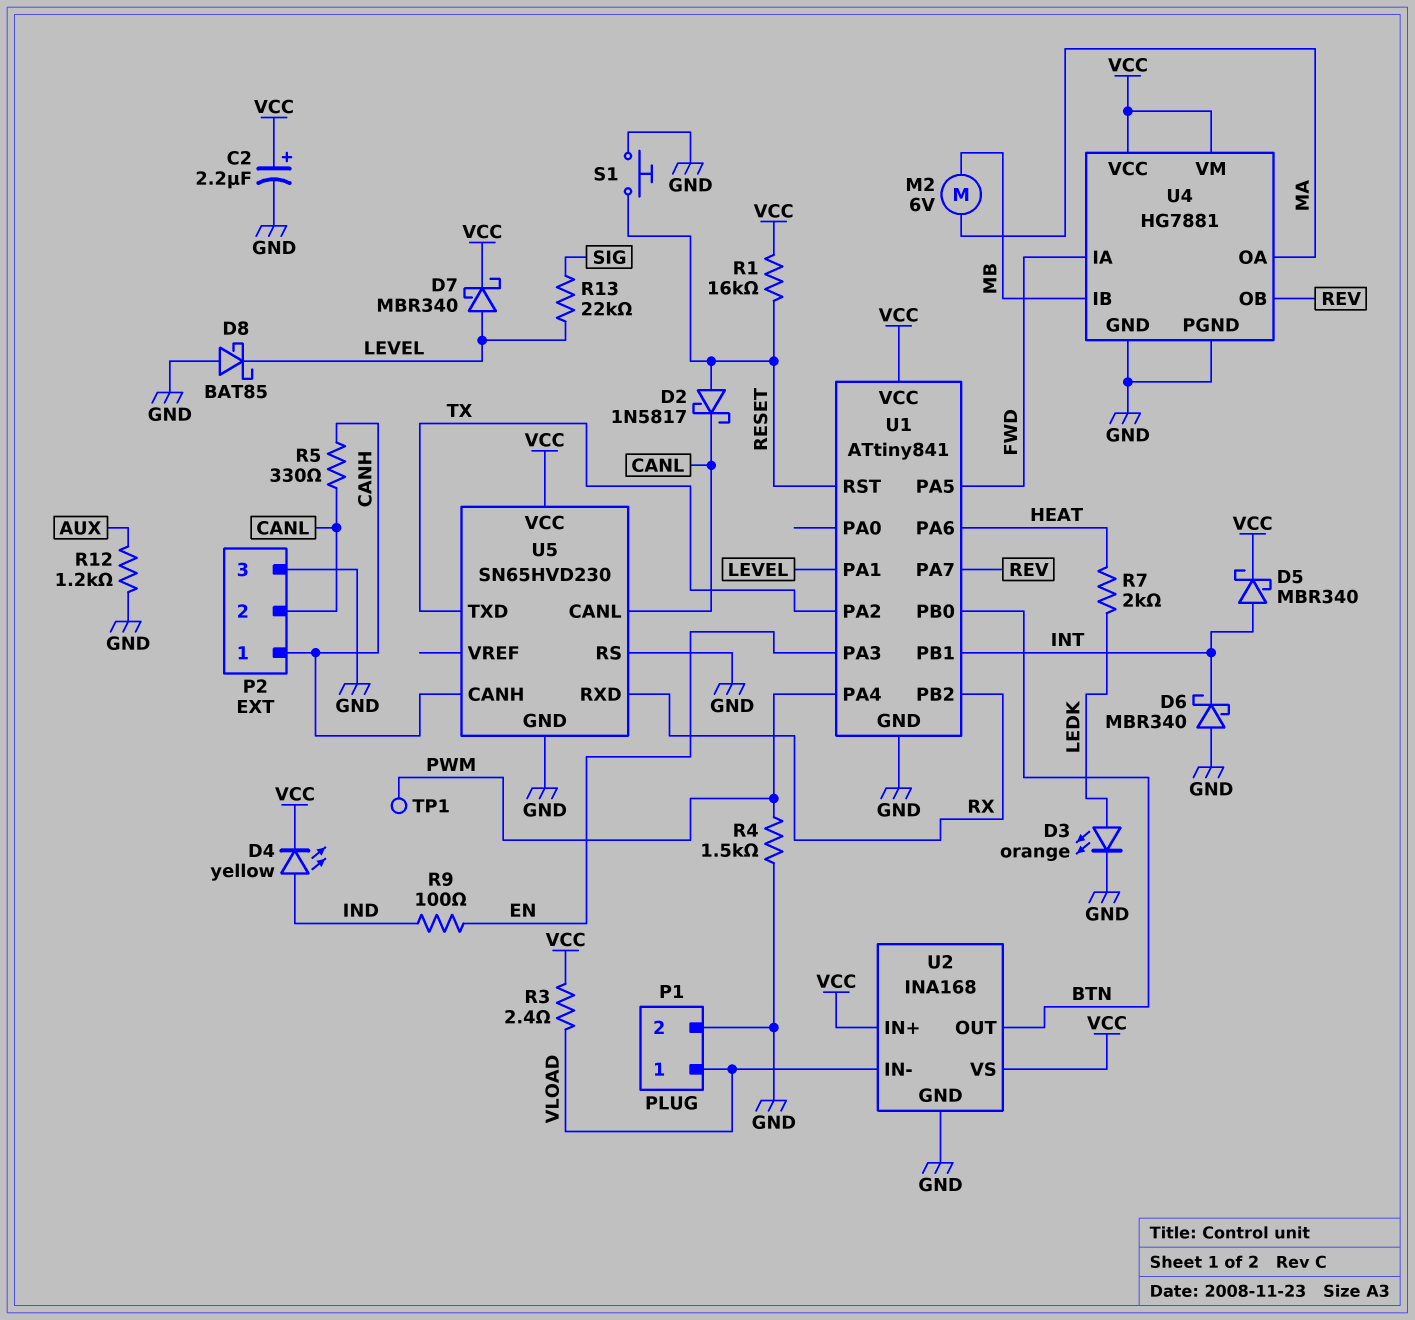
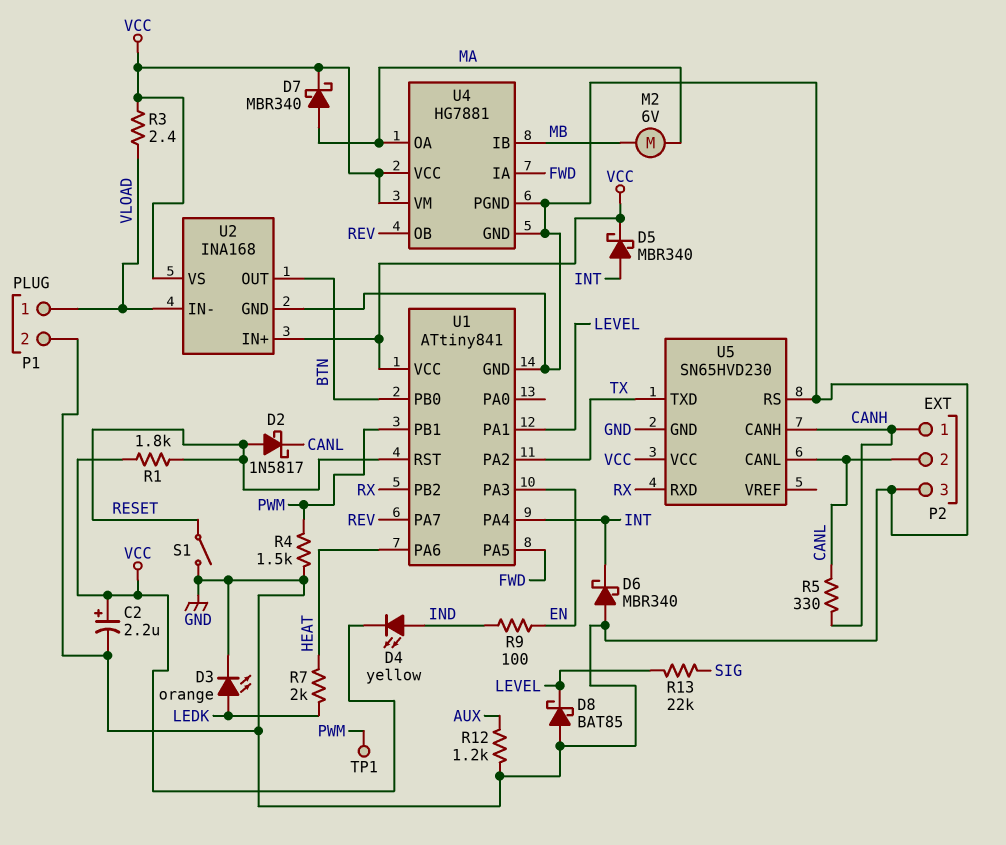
D7: schottky MBR340 (A LEVEL, K VCC) -> schottky MBR340 (A MA, K VCC)
R1: 16k (RESET, VCC) -> 1.8k (RESET, VCC)
S1: button (GND, RESET) -> switch (GND, RESET)
U1 pin PA4: PWM -> INT
U1 pin PB1: INT -> PWM

